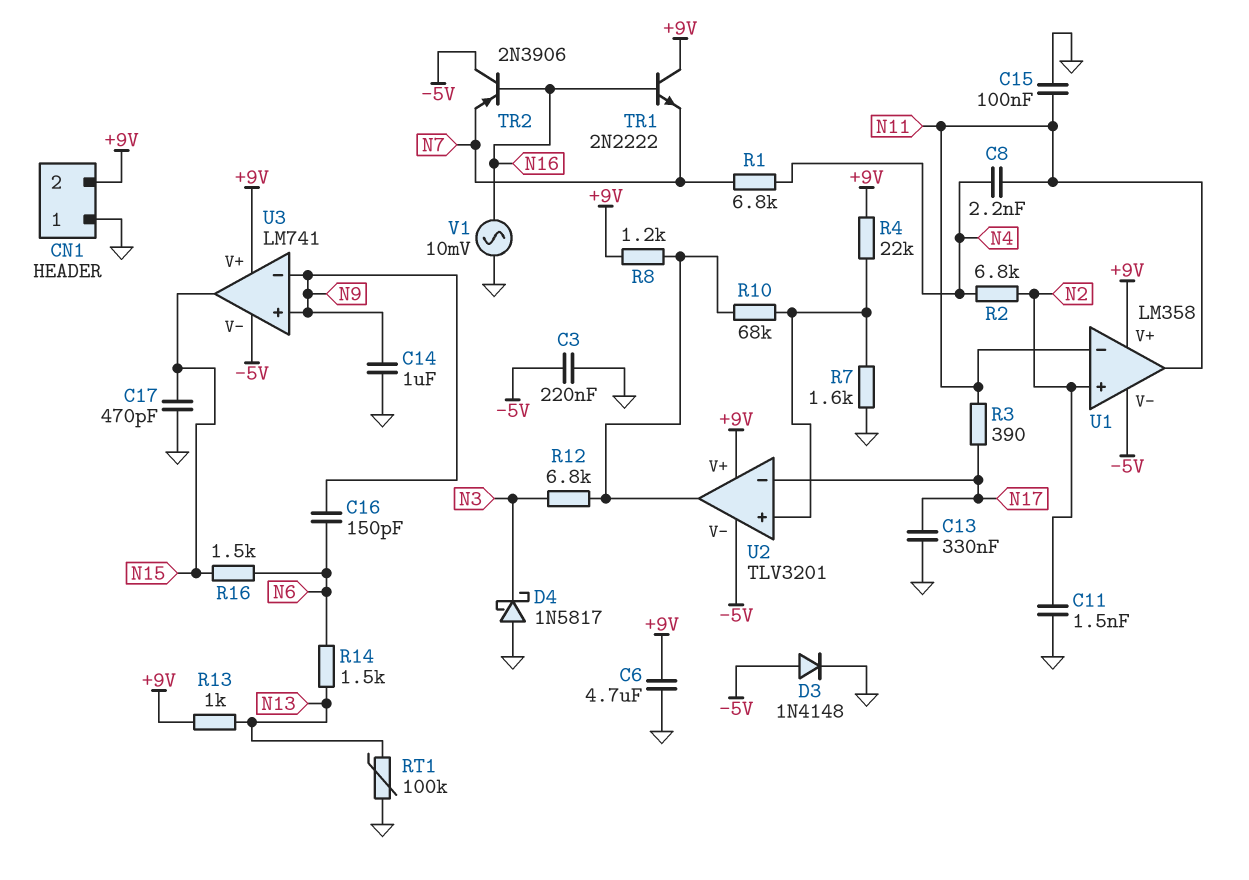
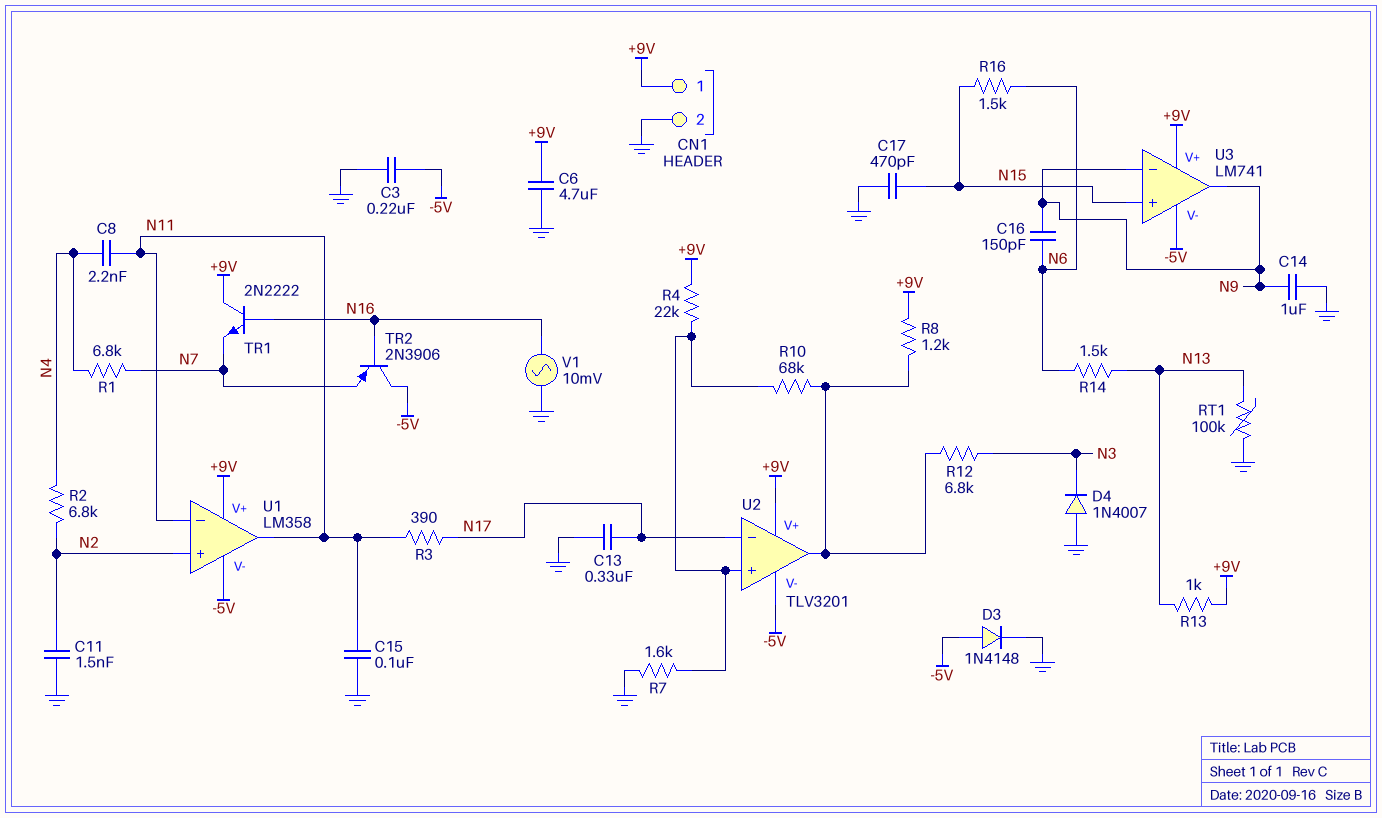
CN1 pin 1: GND -> +9V
CN1 pin 2: +9V -> GND
D4: schottky 1N5817 (A GND, K N3) -> diode 1N4007 (A GND, K N3)
U3 pin in+: N9 -> N15
U3 pin out: N15 -> N9

